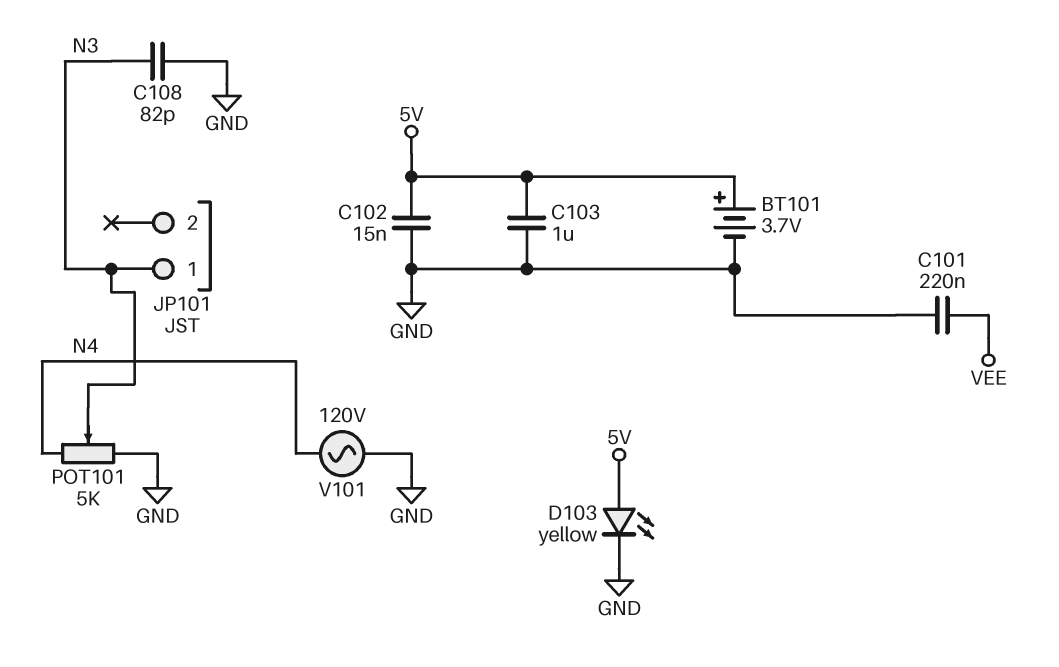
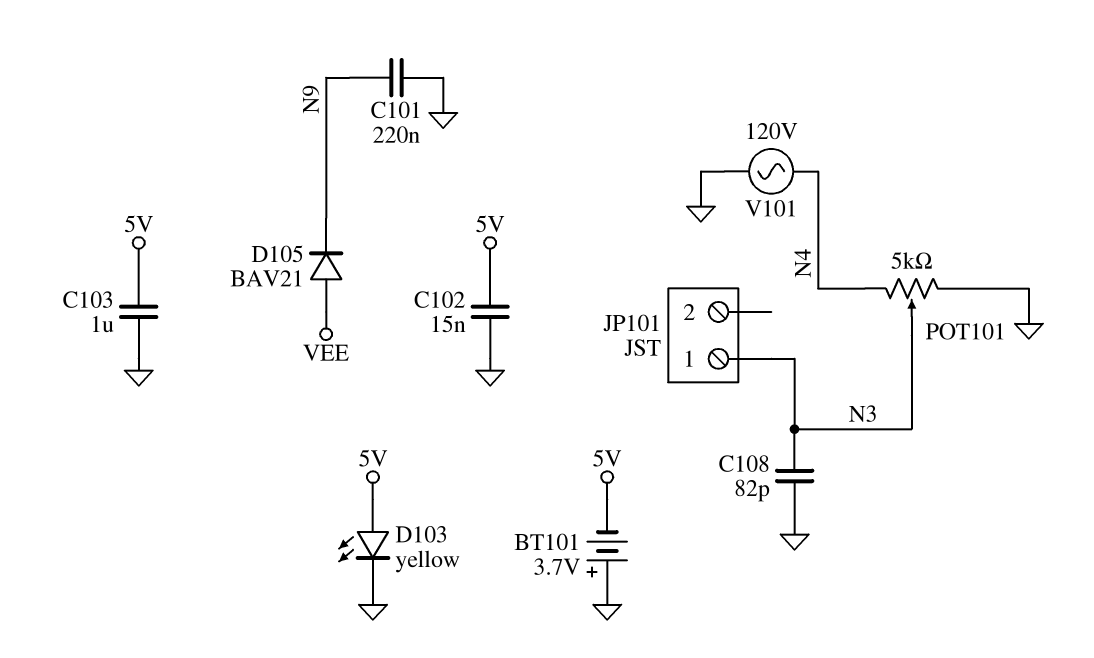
BT101: 3.7V (plus 5V, minus GND) -> 3.7V (plus GND, minus 5V)
C101: 220nF (GND, VEE) -> 220nF (GND, N9)
D105: none -> diode BAV21 (A VEE, K N9)

